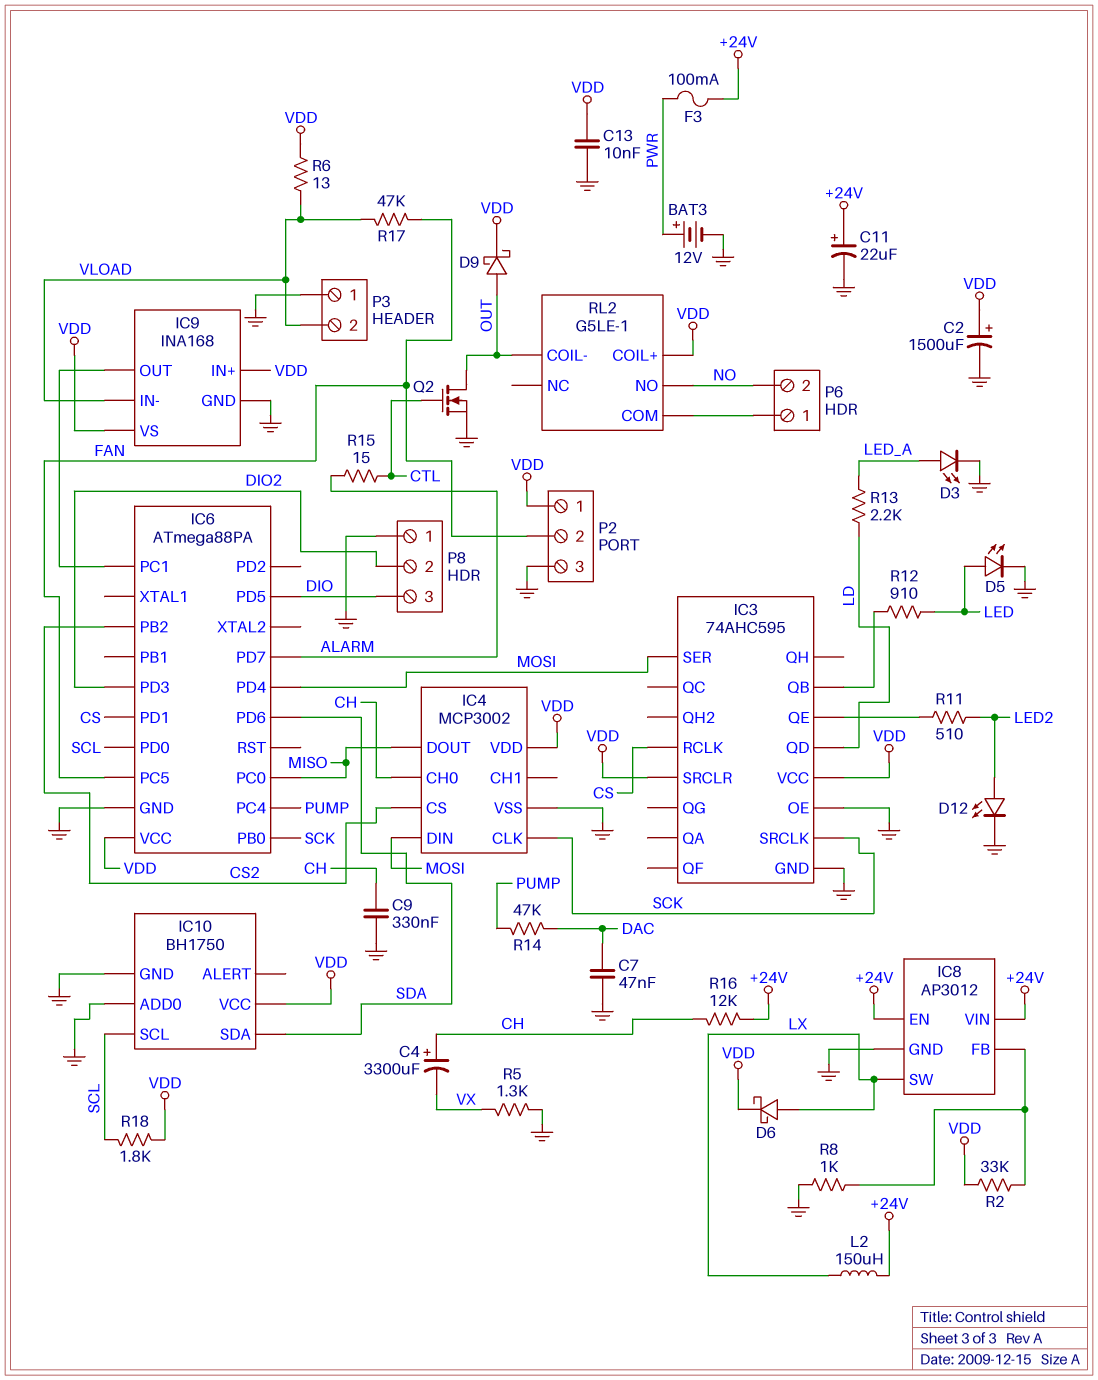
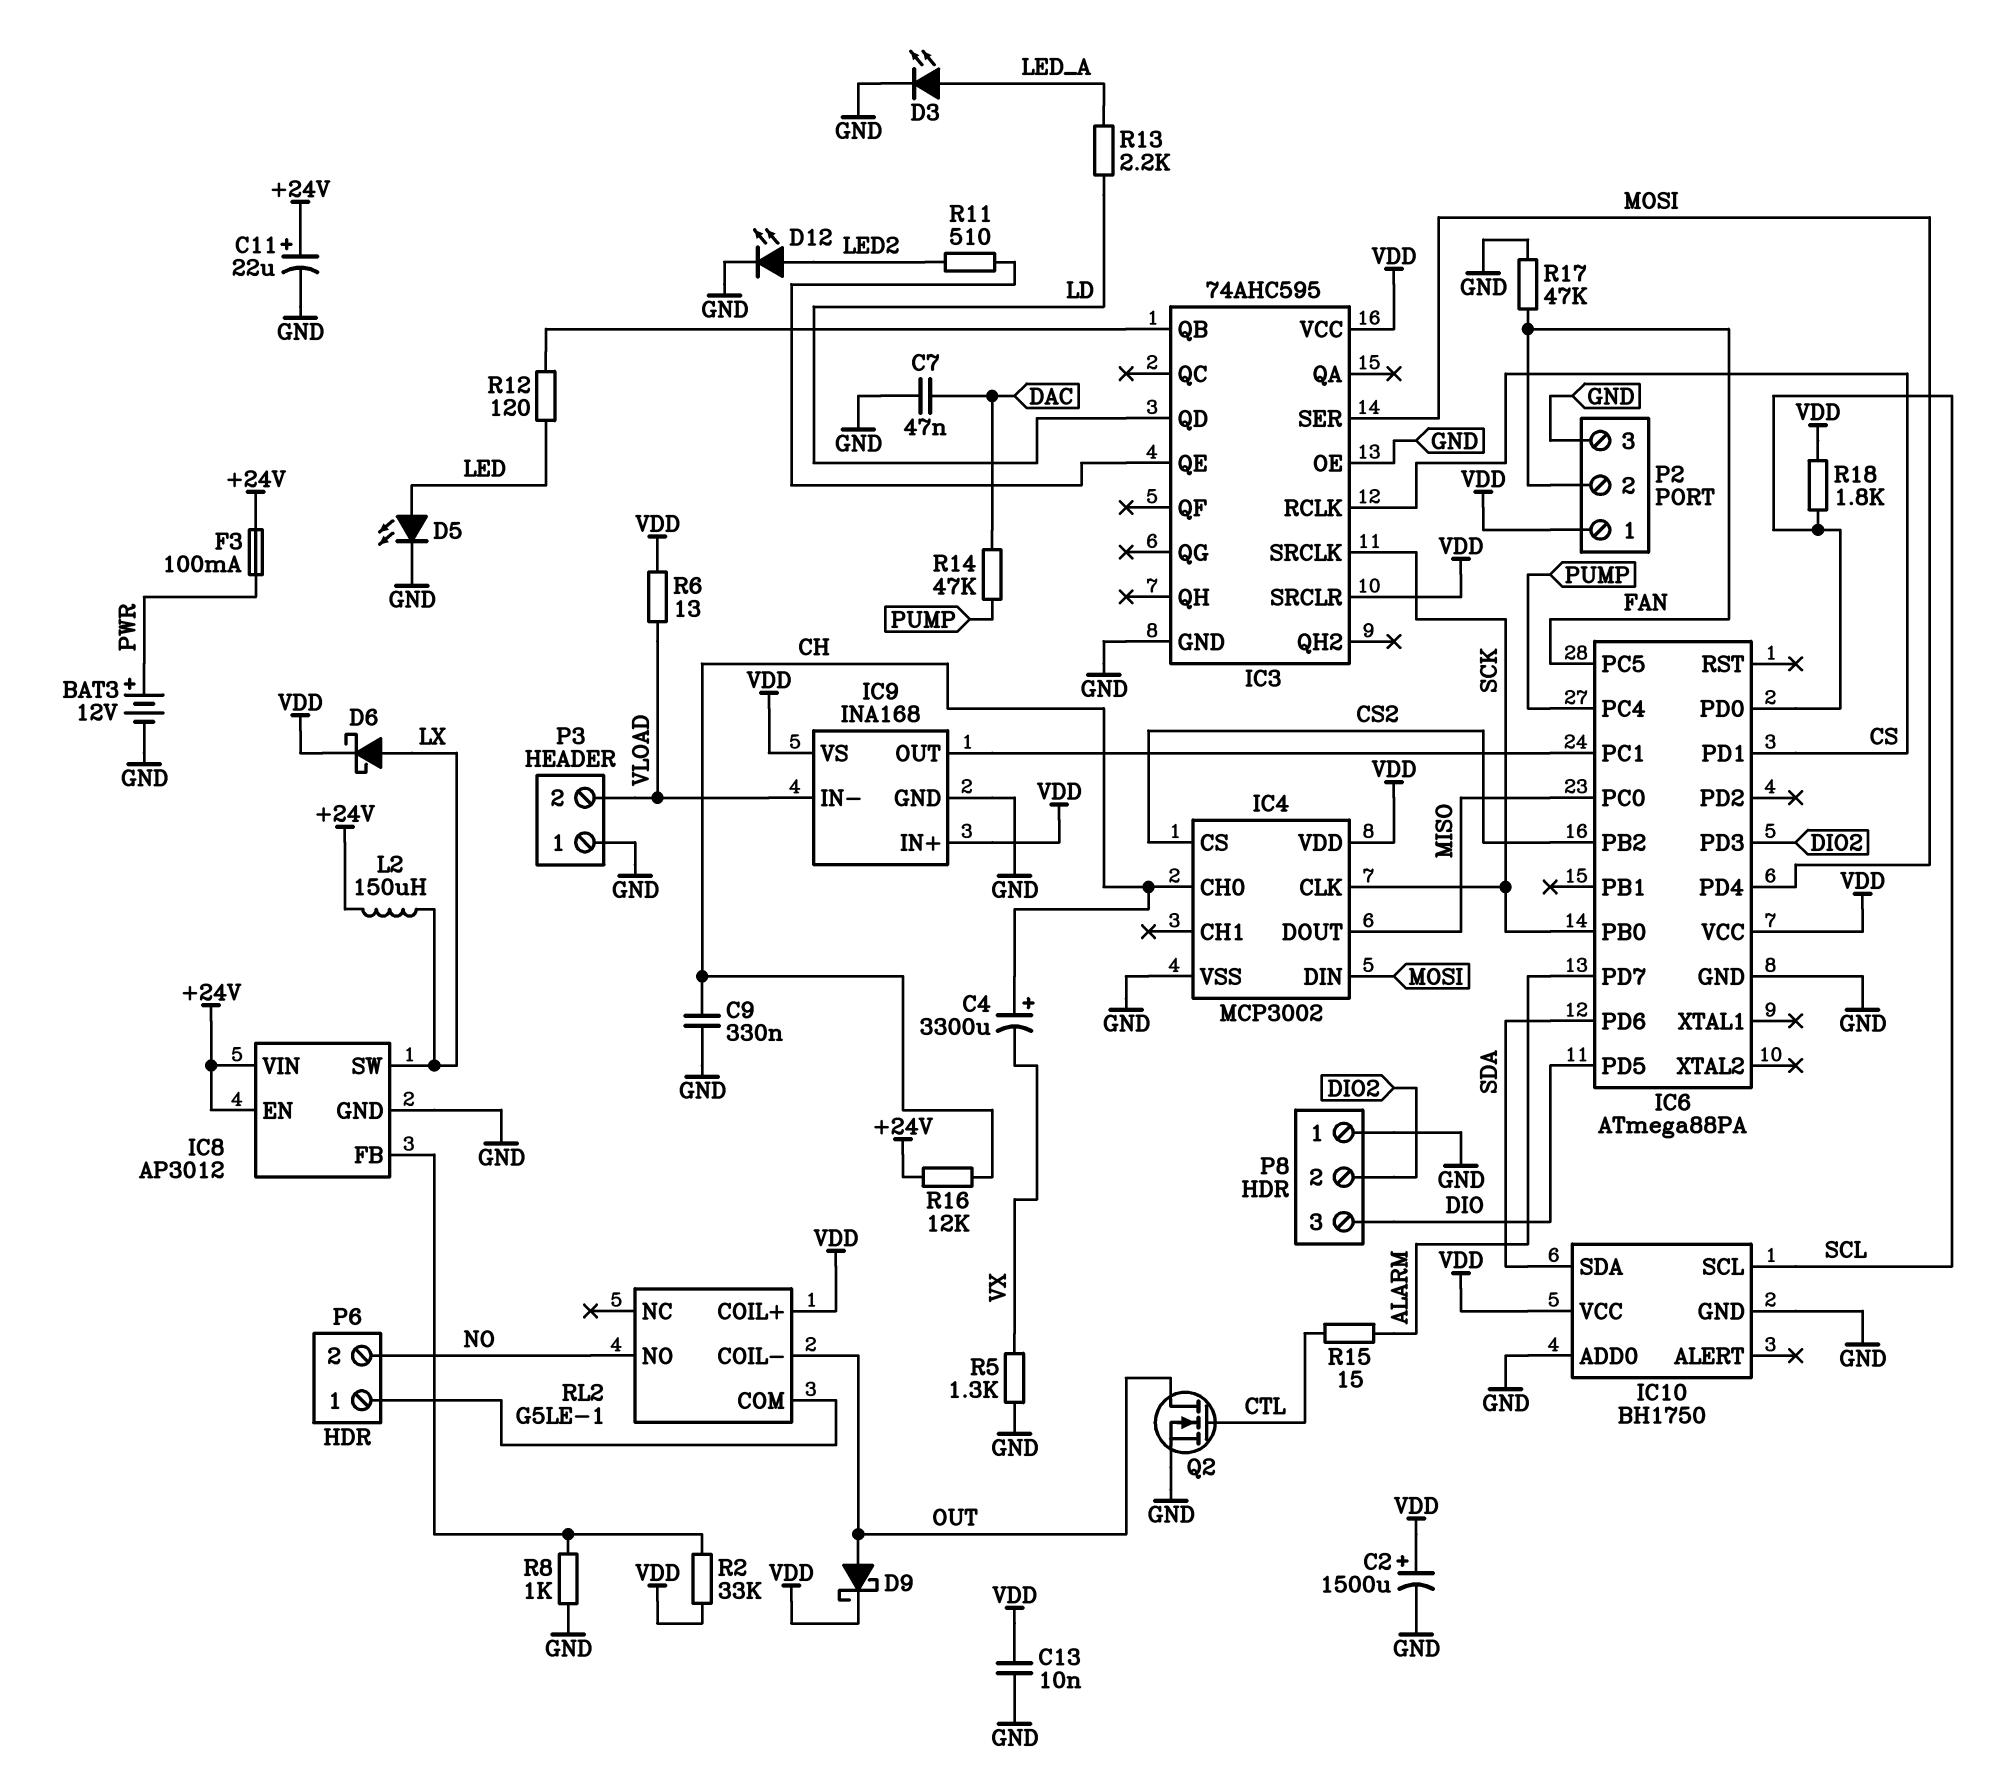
R12: 910 (IC3/QB, LED) -> 120 (IC3/QB, LED)
R17: 47k (FAN, VLOAD) -> 47k (FAN, GND)

